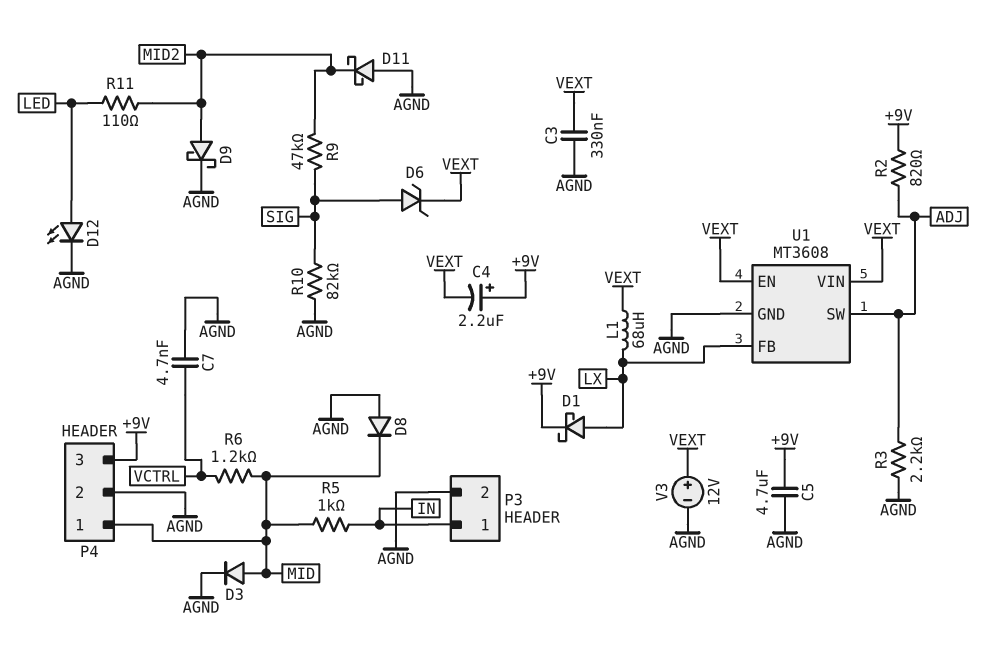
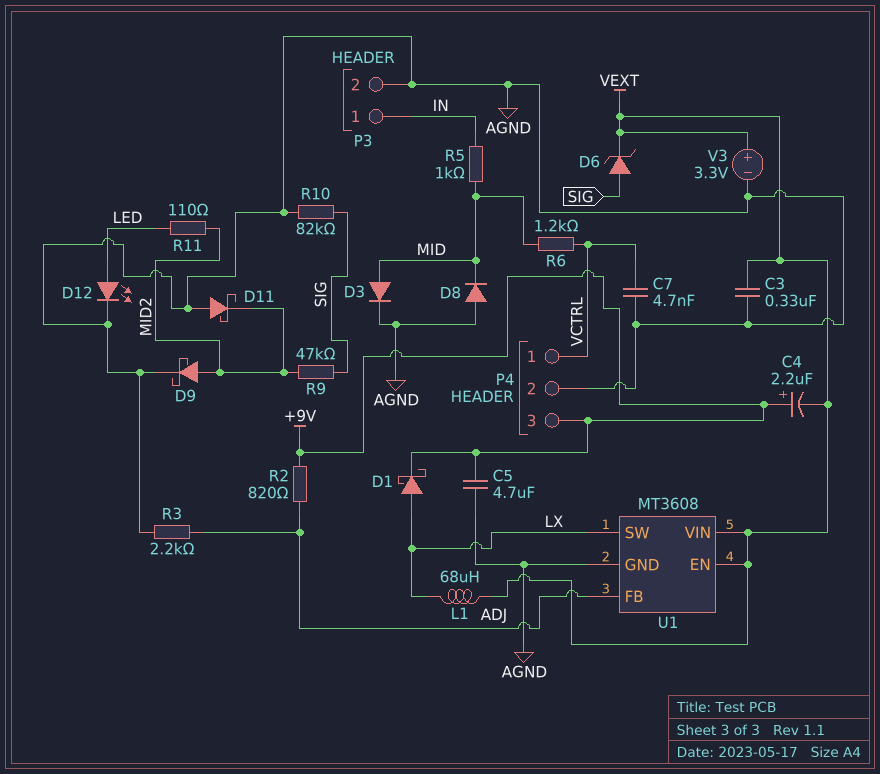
P4 pin 1: MID -> VCTRL
U1 pin FB: LX -> ADJ
U1 pin SW: ADJ -> LX
V3: 12V (plus VEXT, minus AGND) -> 3.3V (plus VEXT, minus AGND)

